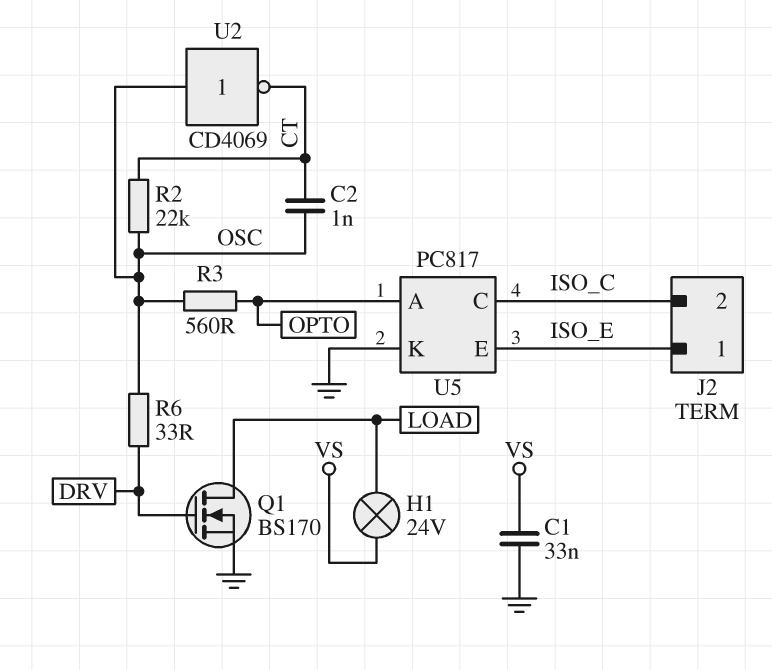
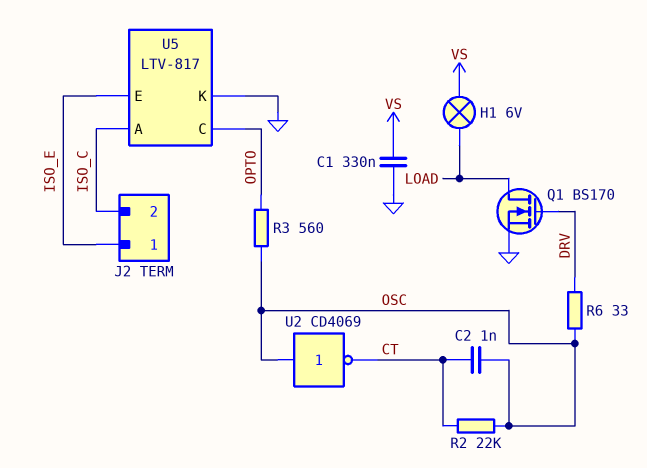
C1: 33nF (GND, VS) -> 330nF (GND, VS)
H1: lamp 24V (LOAD, VS) -> lamp 6V (LOAD, VS)
U5: PC817 -> LTV-817
U5 pin A: OPTO -> ISO_C
U5 pin C: ISO_C -> OPTO

